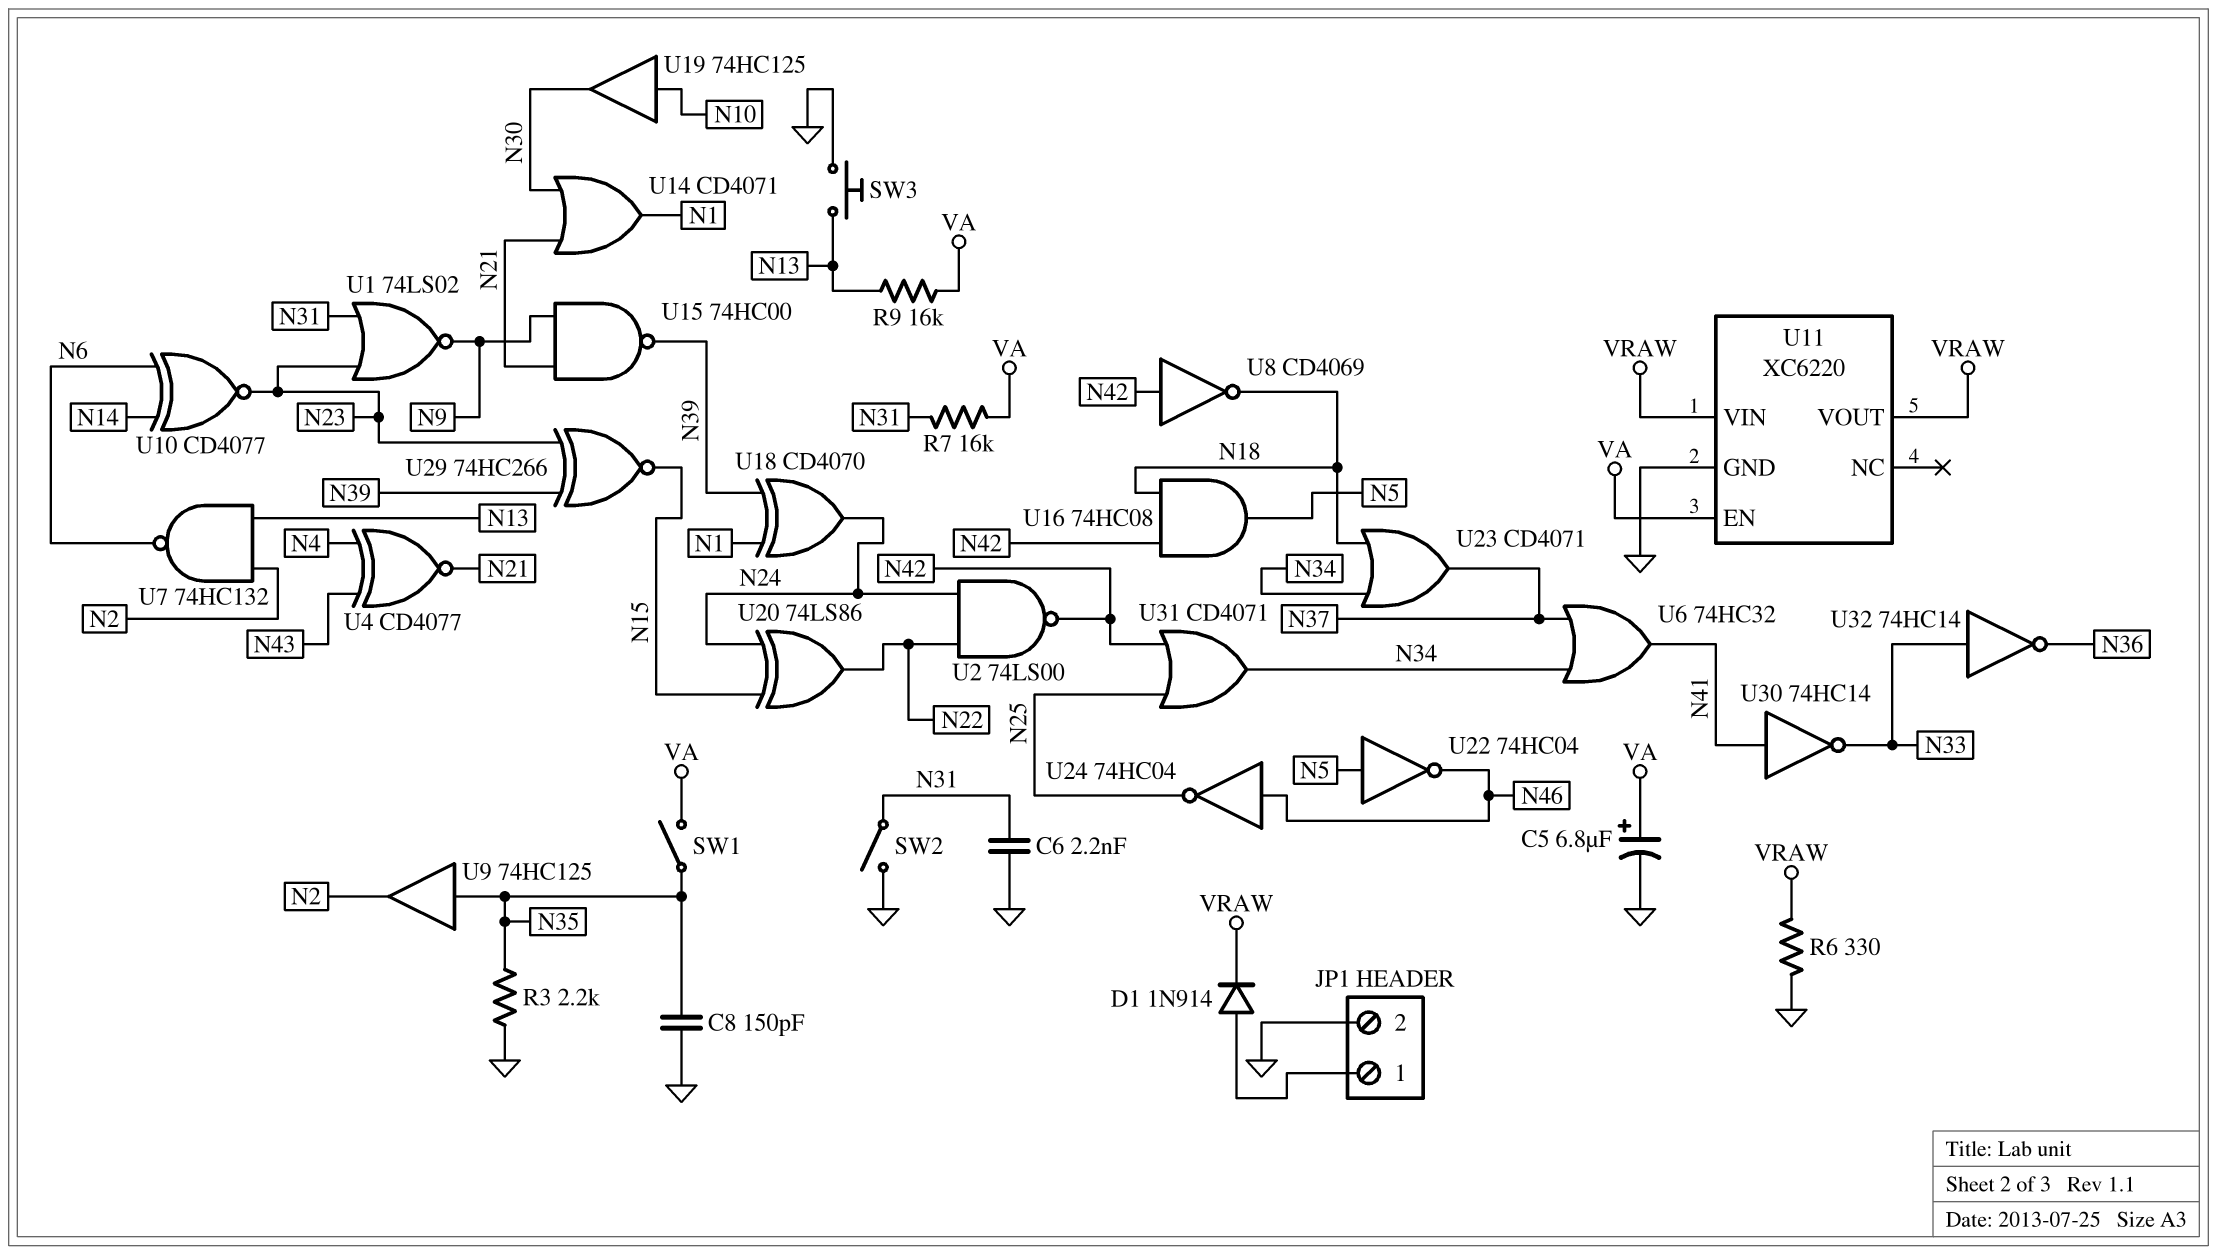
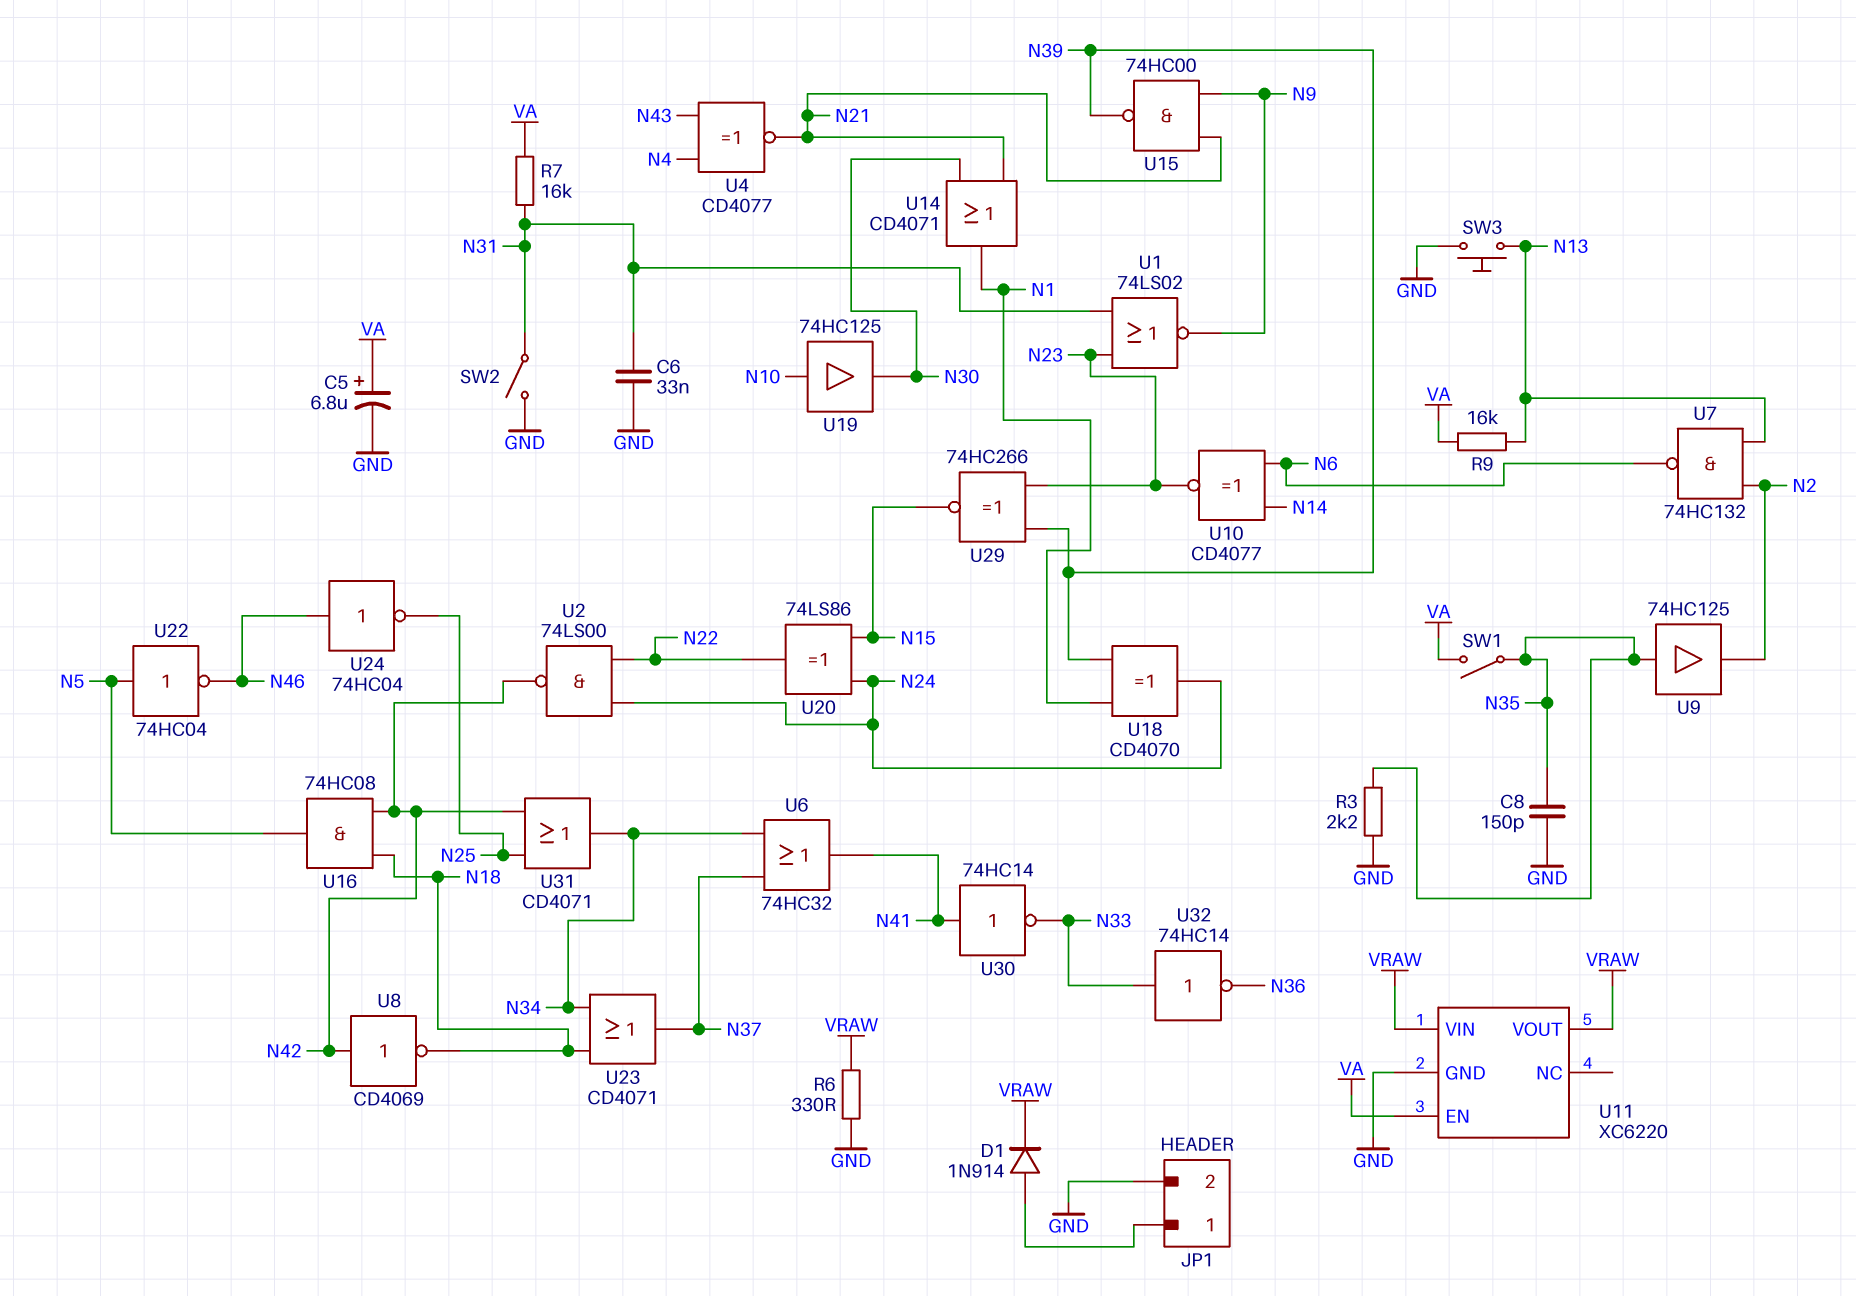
C6: 2.2nF (GND, N31) -> 33nF (GND, N31)

